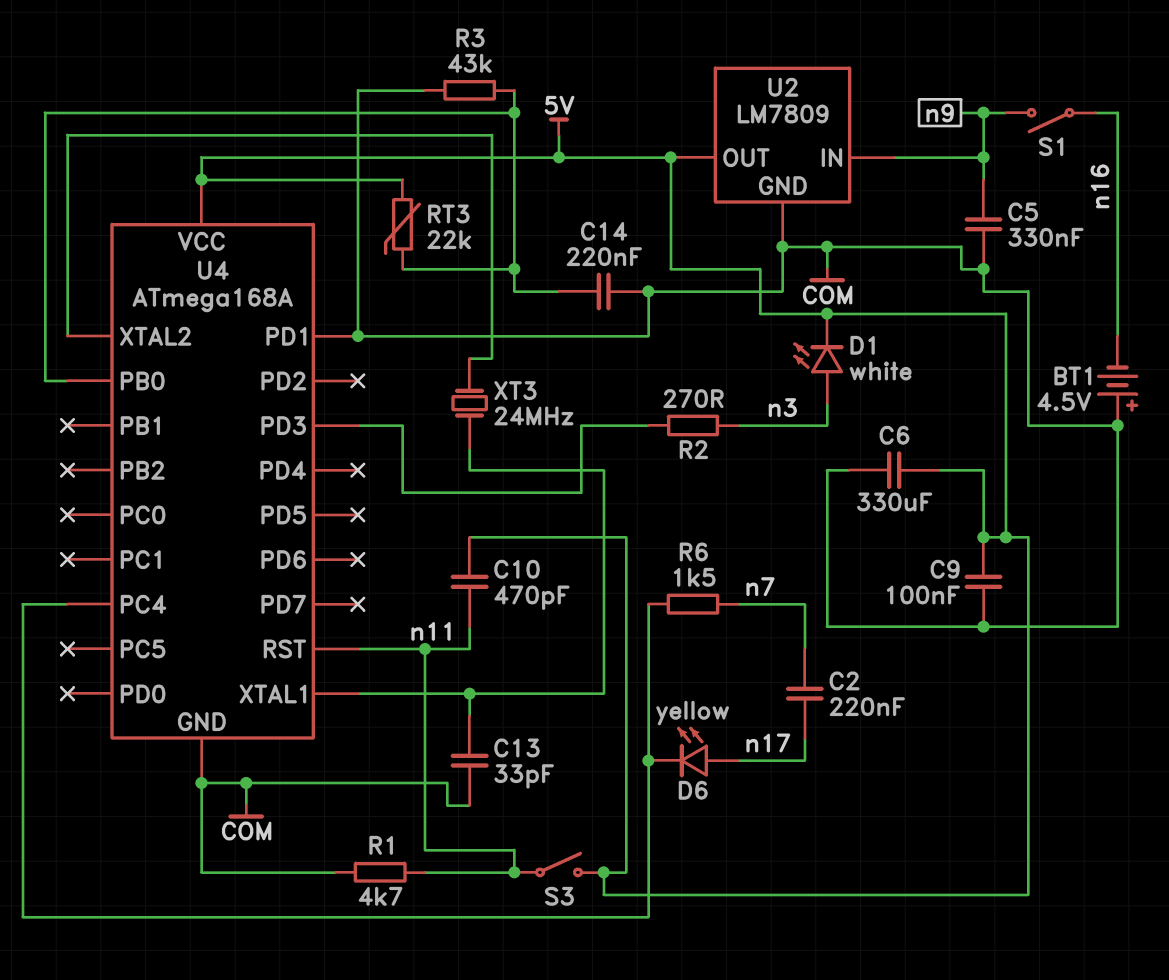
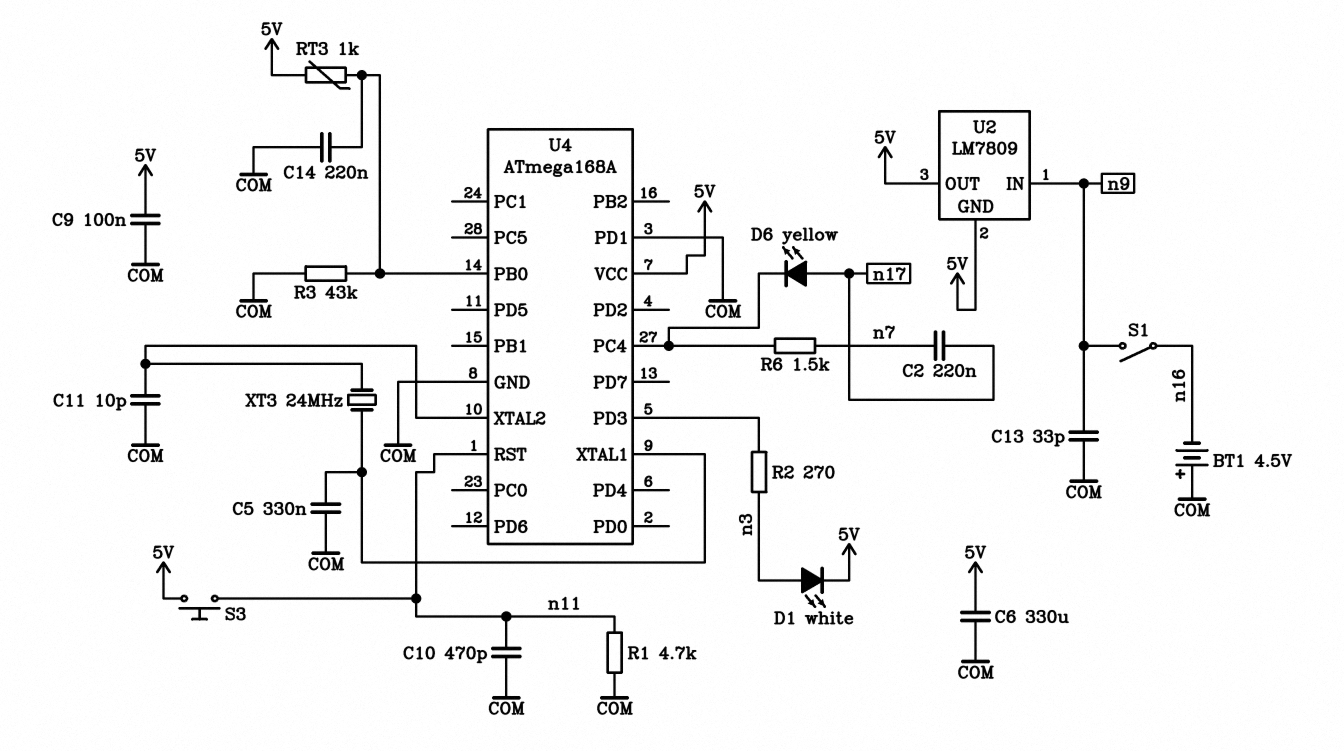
C5: 330nF (COM, n9) -> 330nF (COM, U4/XTAL1)
C10: 470pF (5V, n11) -> 470pF (COM, n11)
C11: none -> 10pF (COM, U4/XTAL2)
C13: 33pF (COM, U4/XTAL1) -> 33pF (COM, n9)
RT3: 22k (5V, U4/PB0) -> 1k (5V, U4/PB0)
S3: switch (5V, n11) -> button (5V, n11)
U2 pin GND: COM -> 5V

